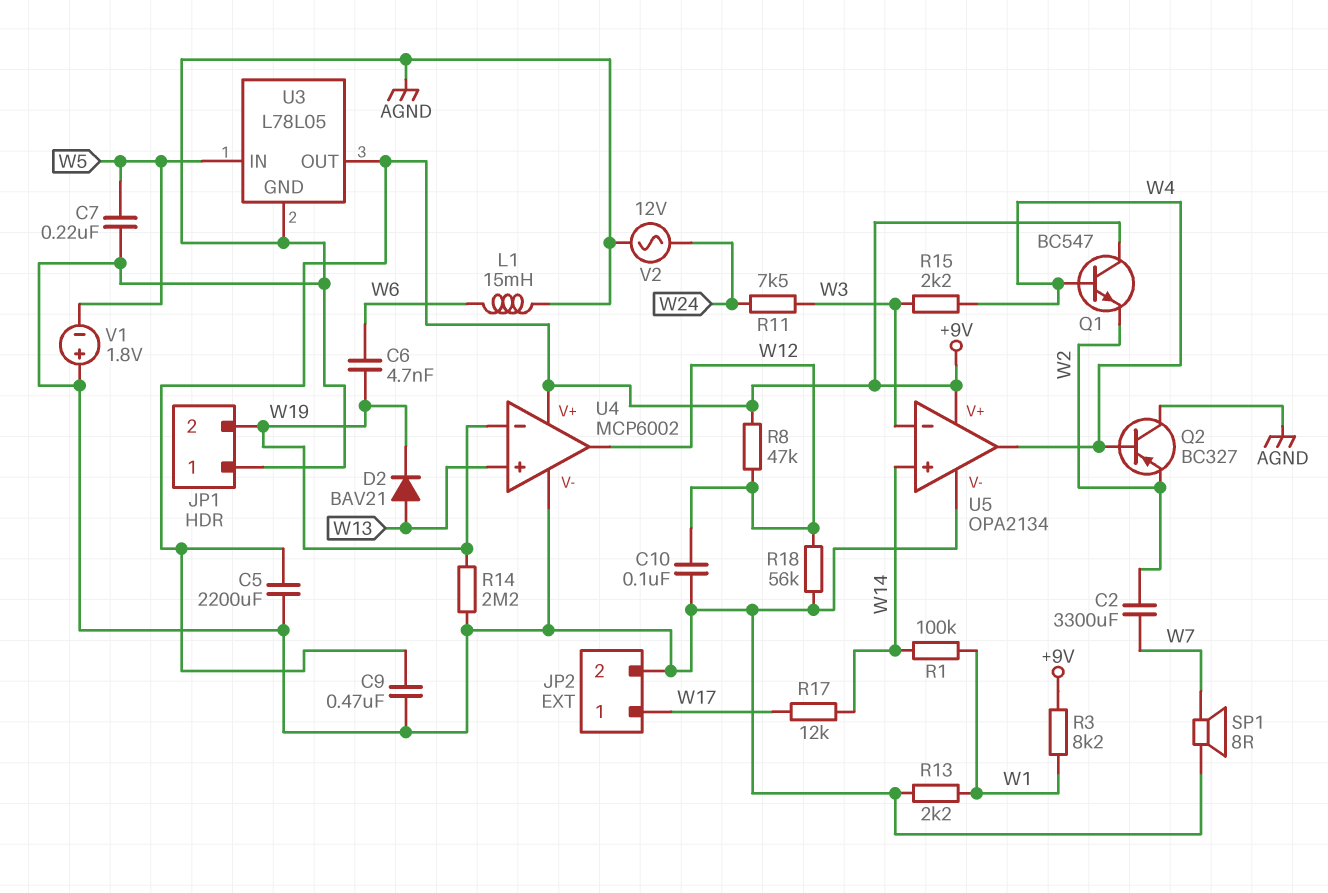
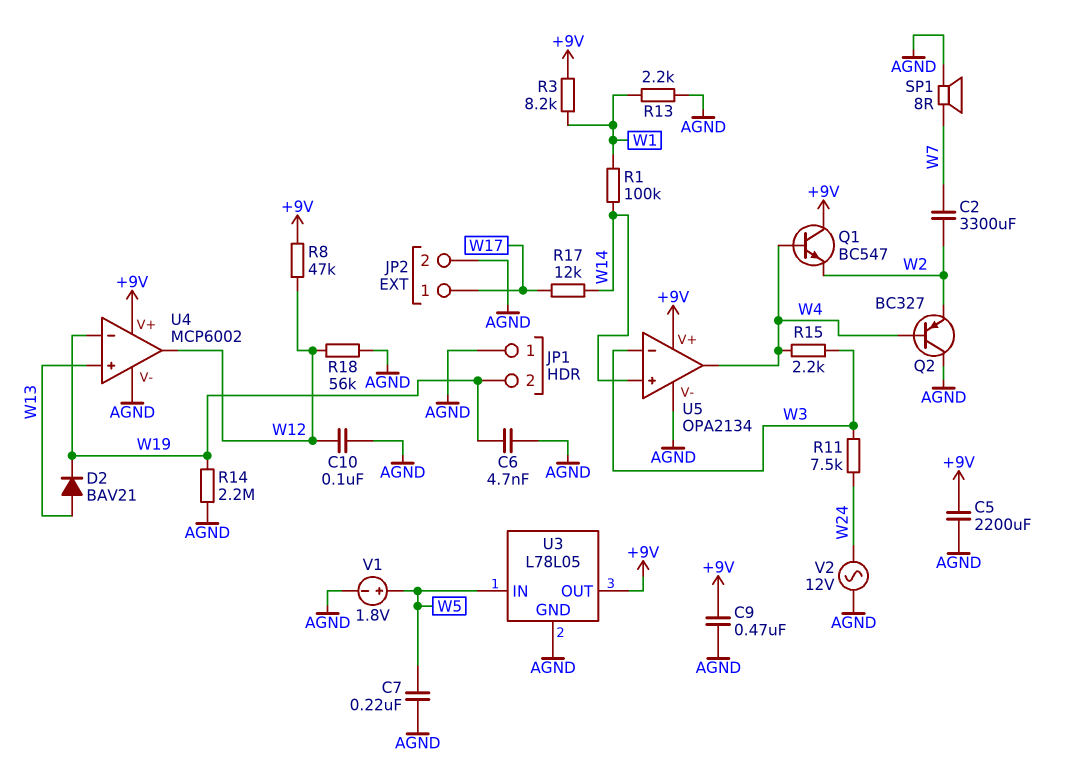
C6: 4.7nF (W6, W19) -> 4.7nF (AGND, W19)
L1: 15mH (AGND, W6) -> none
V1: 1.8V (plus AGND, minus W5) -> 1.8V (plus W5, minus AGND)

